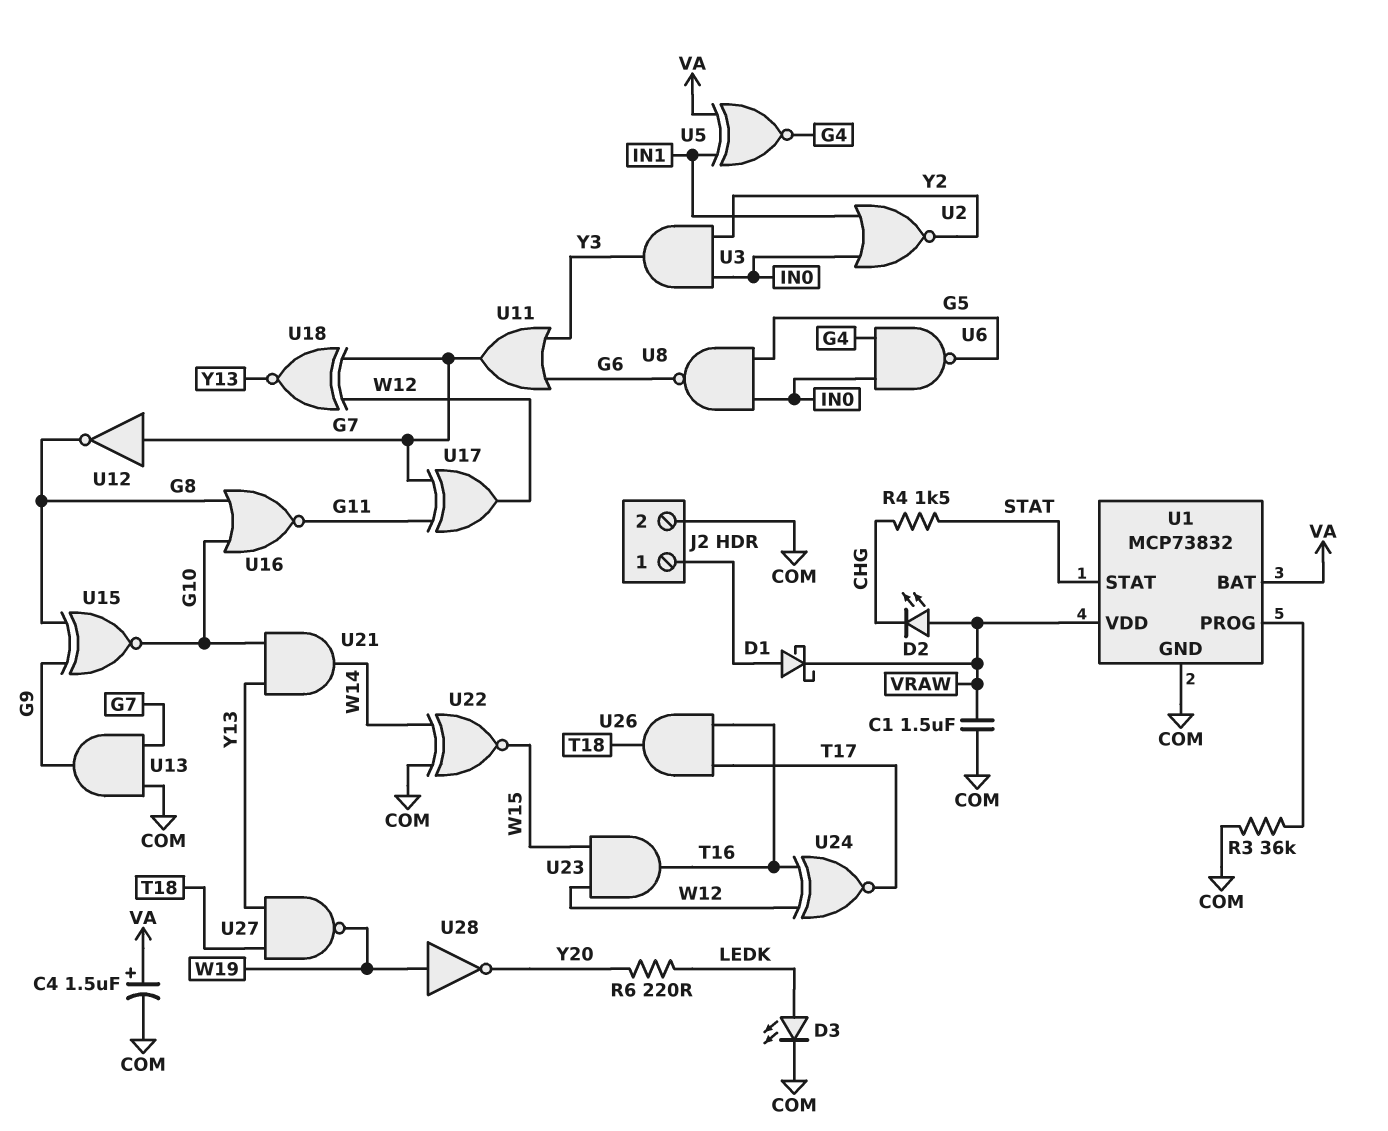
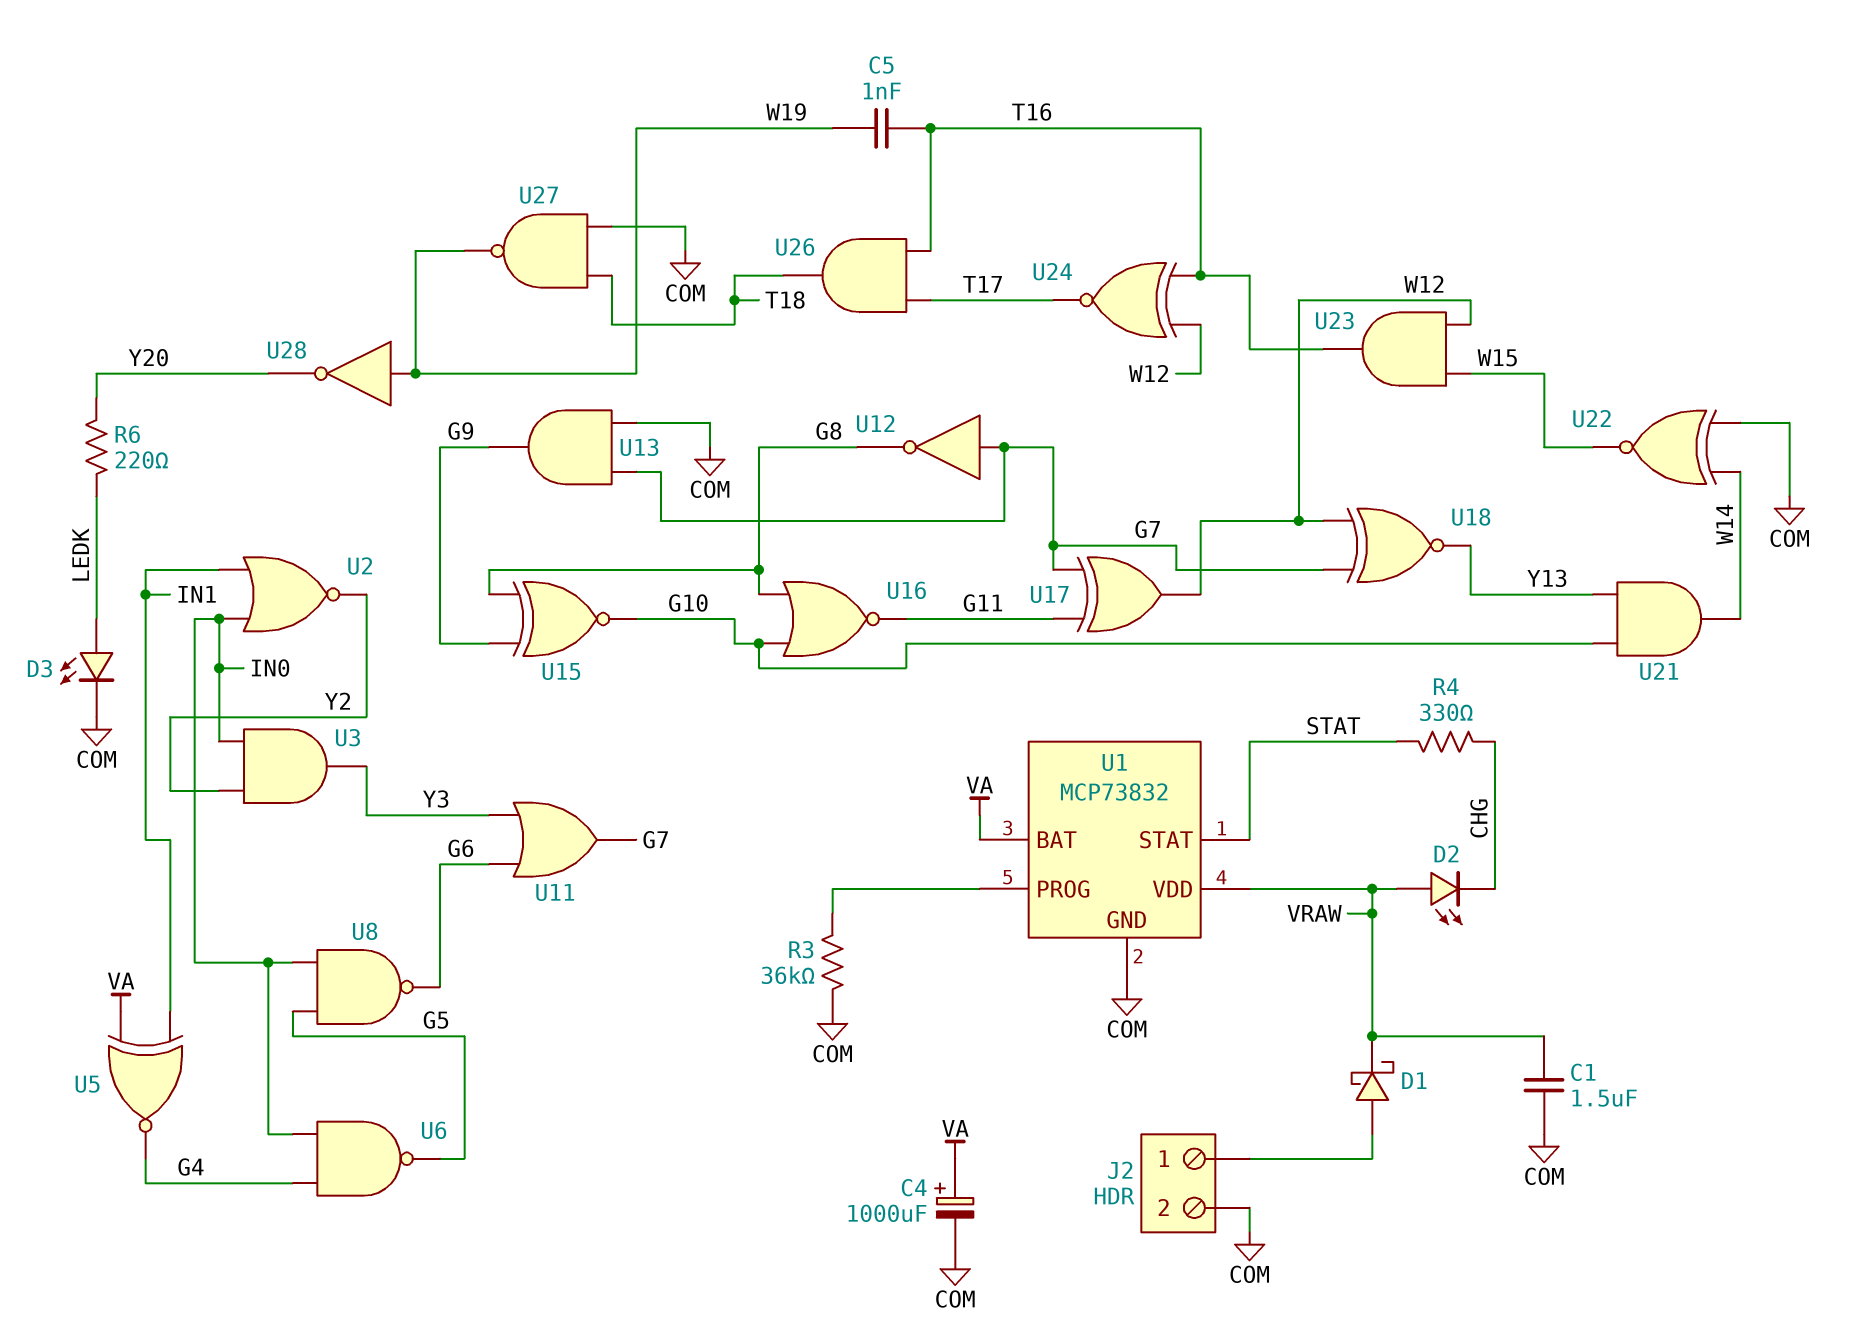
C4: 1.5uF (plus VA, minus COM) -> 1000uF (plus VA, minus COM)
C5: none -> 1nF (T16, W19)
R4: 1.5k (CHG, STAT) -> 330 (CHG, STAT)
U27: NAND (in T18, in Y13, out W19) -> NAND (in COM, in T18, out W19)

